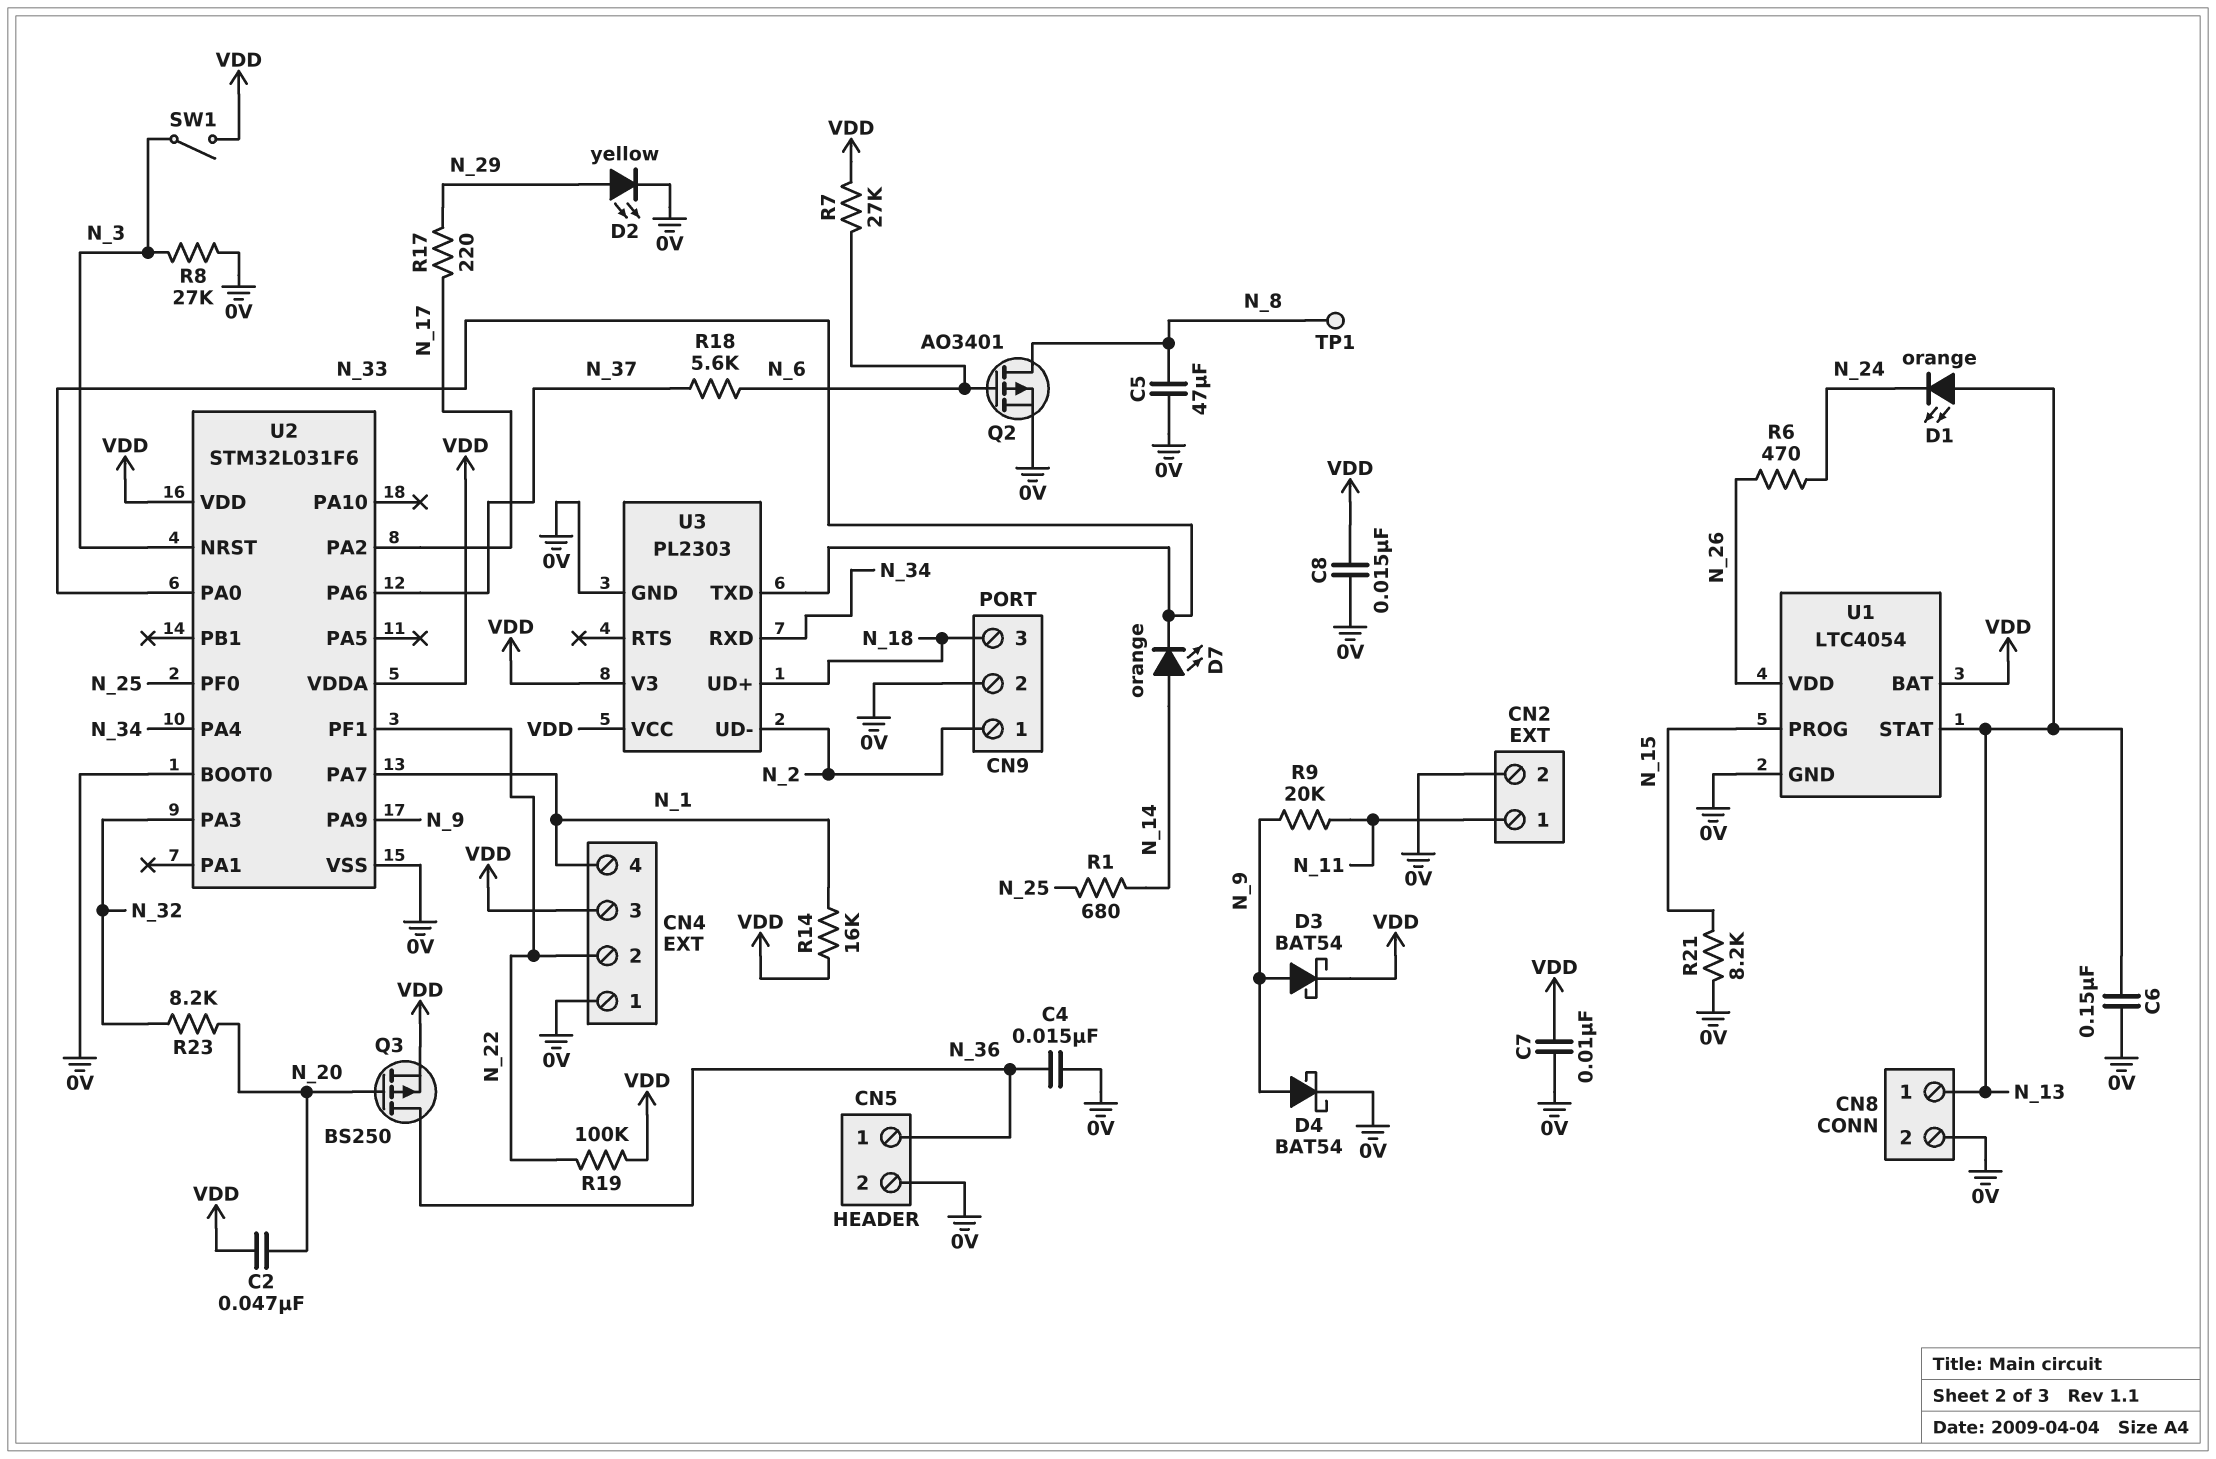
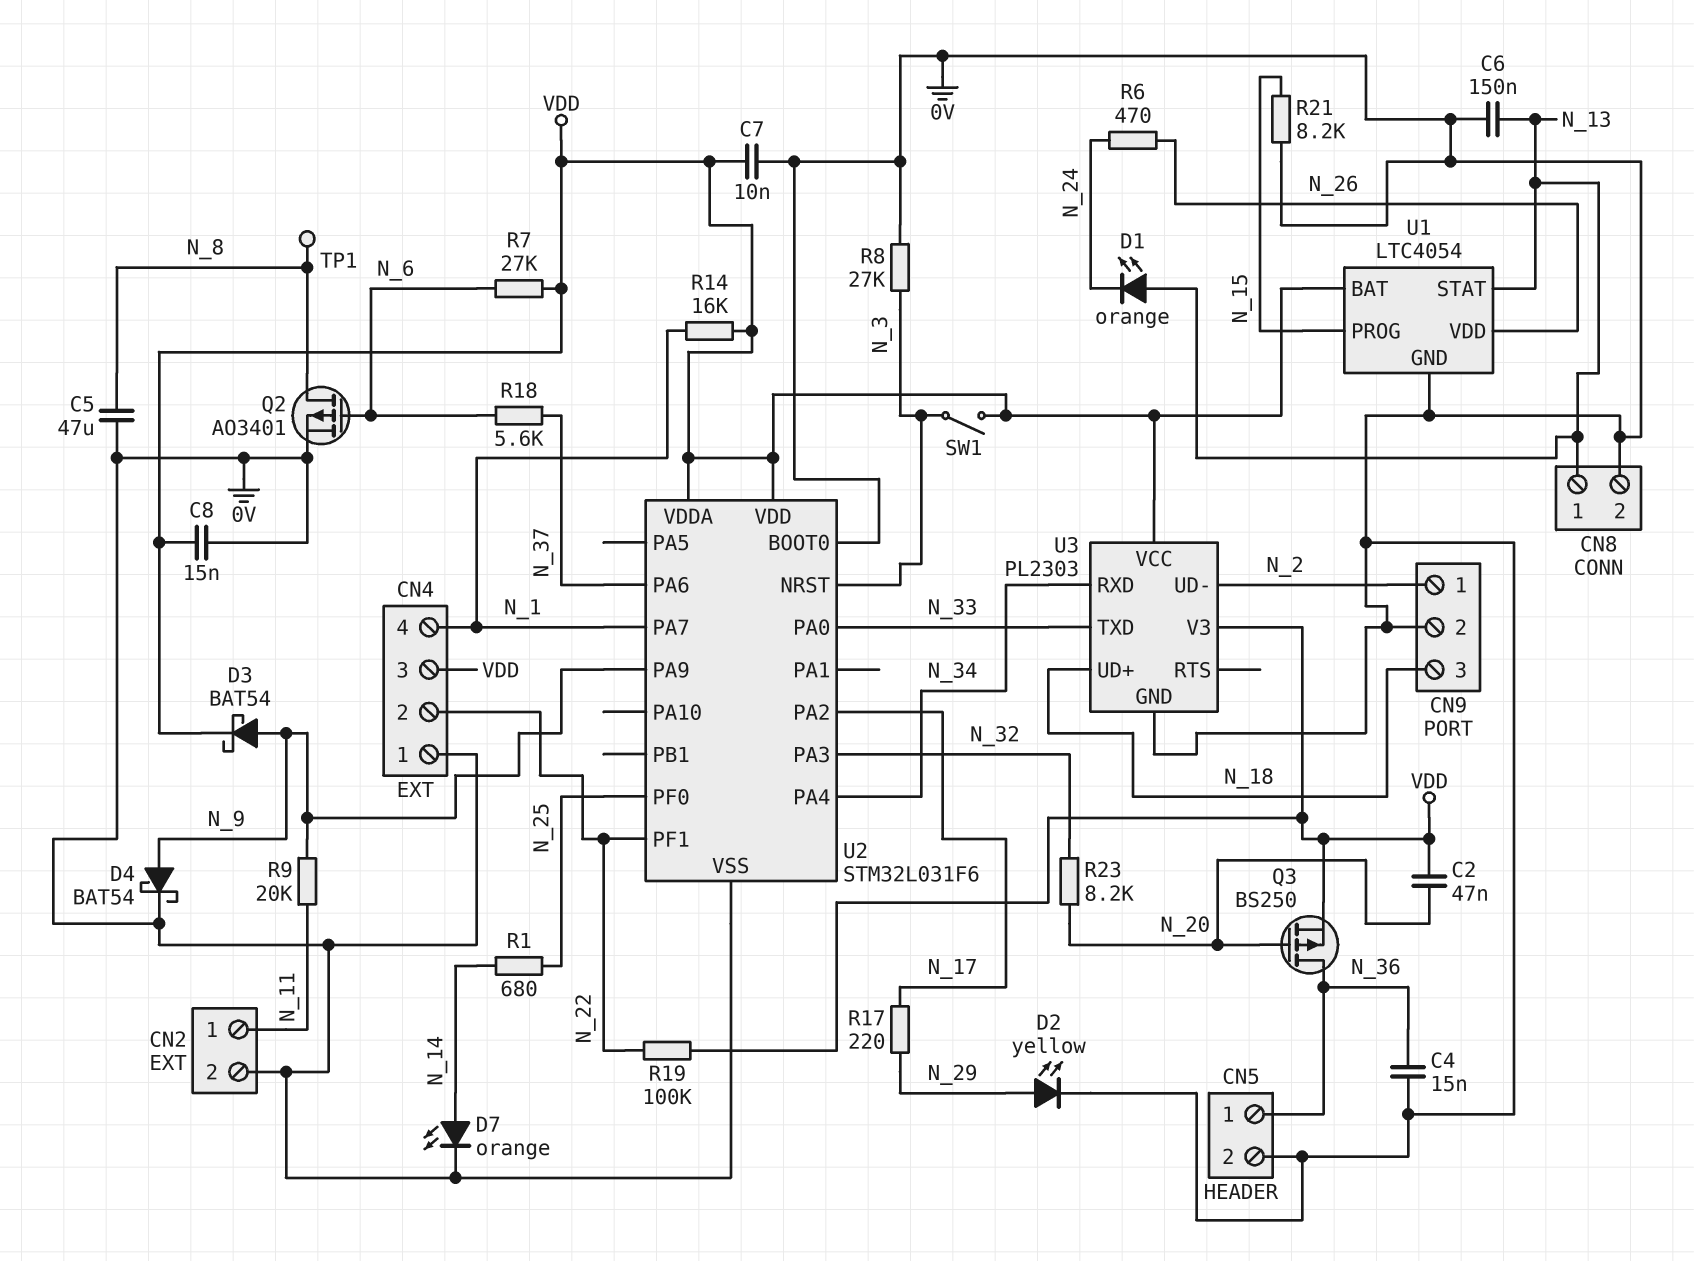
D7: LED orange (A N_14, K N_33) -> LED orange (A N_14, K 0V)

